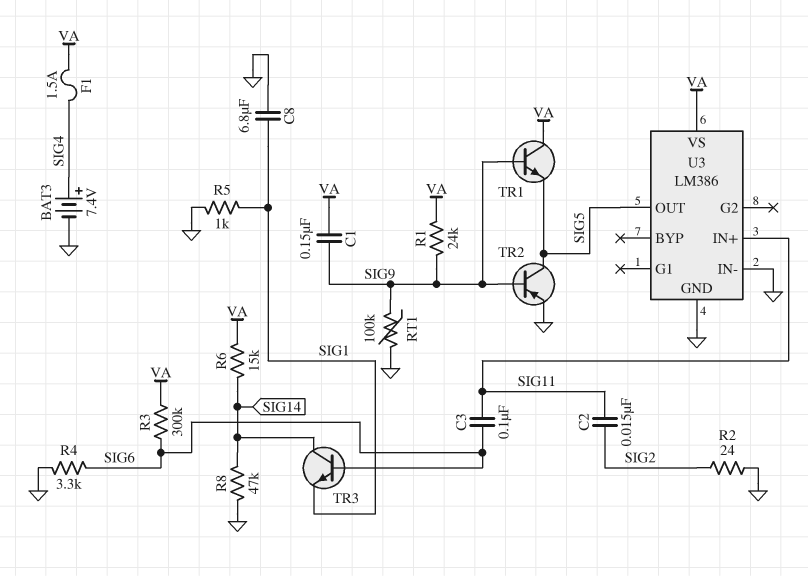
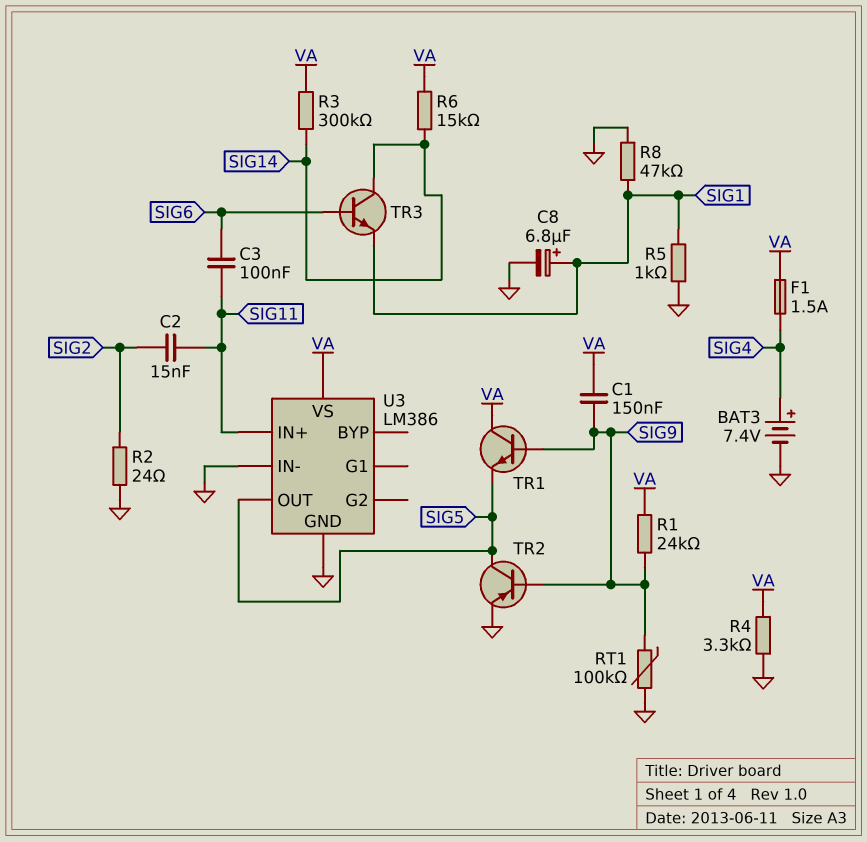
C8: 6.8uF (GND, SIG1) -> 6.8uF (plus SIG1, minus GND)
R3: 300k (SIG6, VA) -> 300k (SIG14, VA)
R4: 3.3k (GND, SIG6) -> 3.3k (GND, VA)
R8: 47k (GND, SIG14) -> 47k (GND, SIG1)

